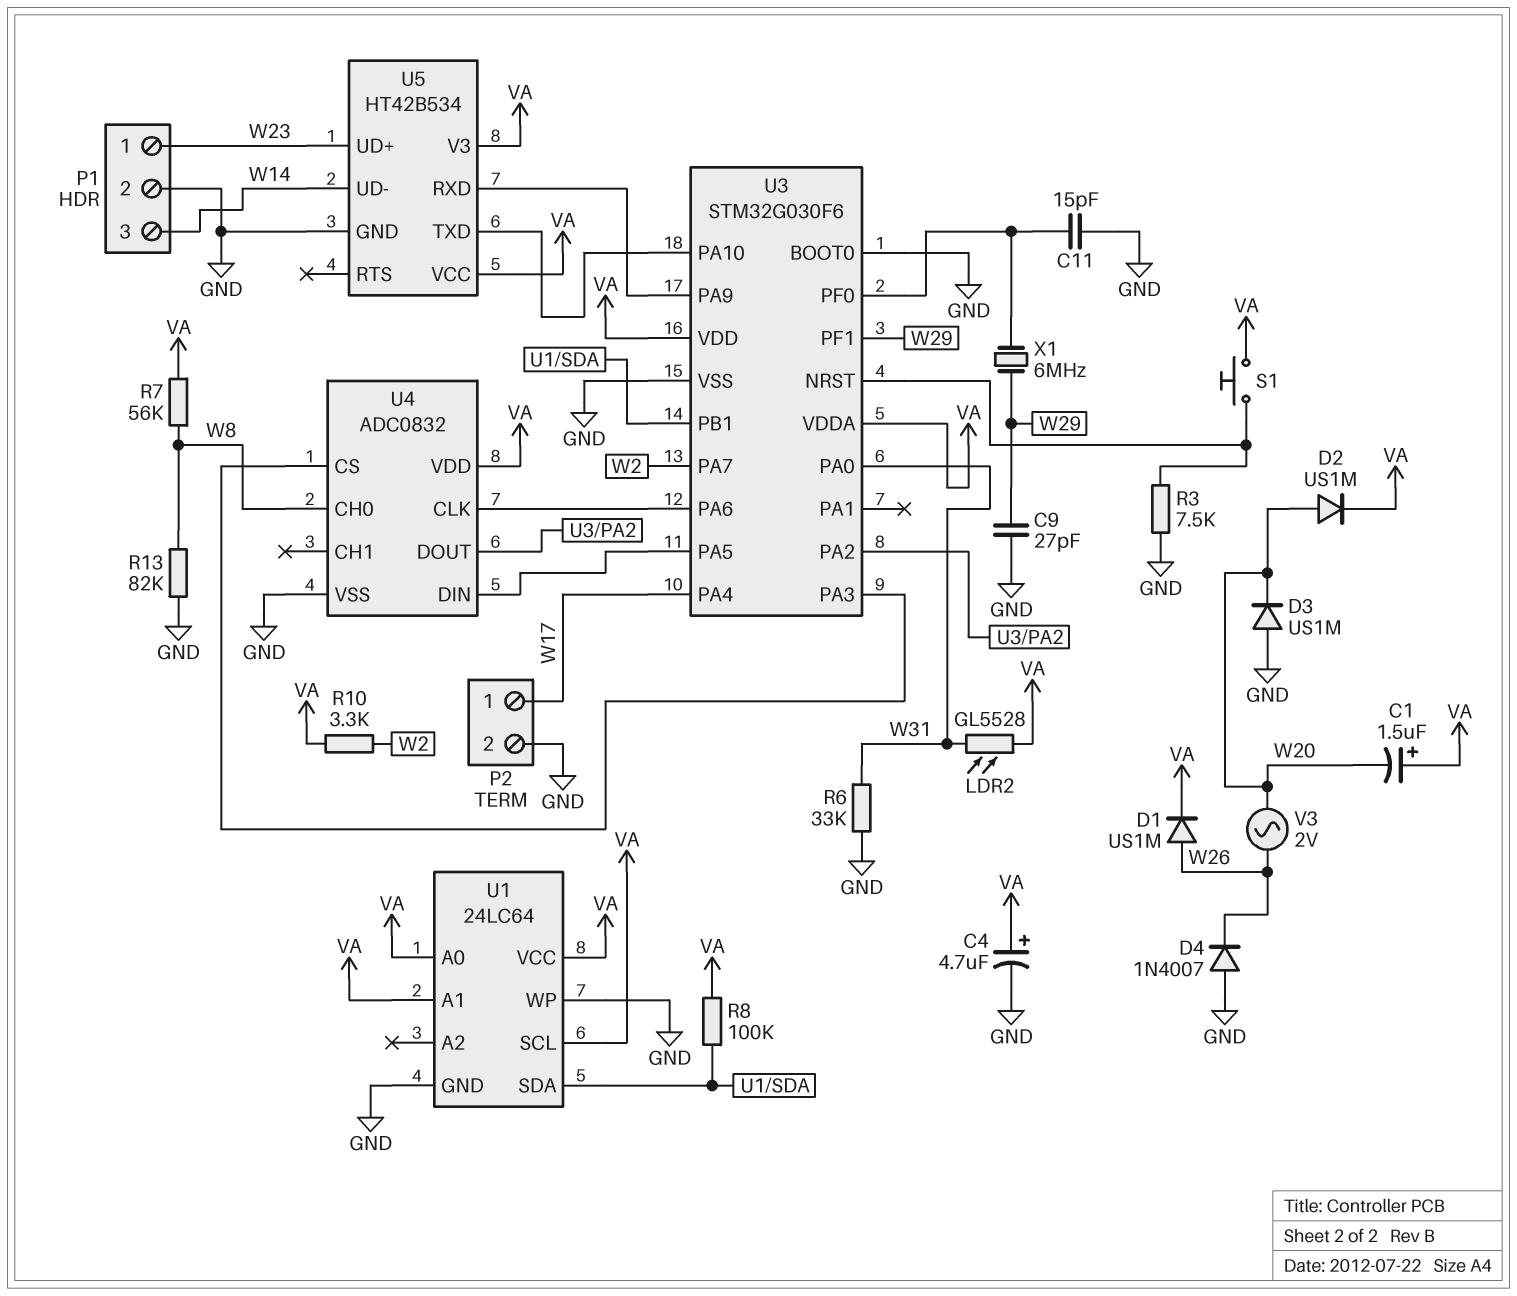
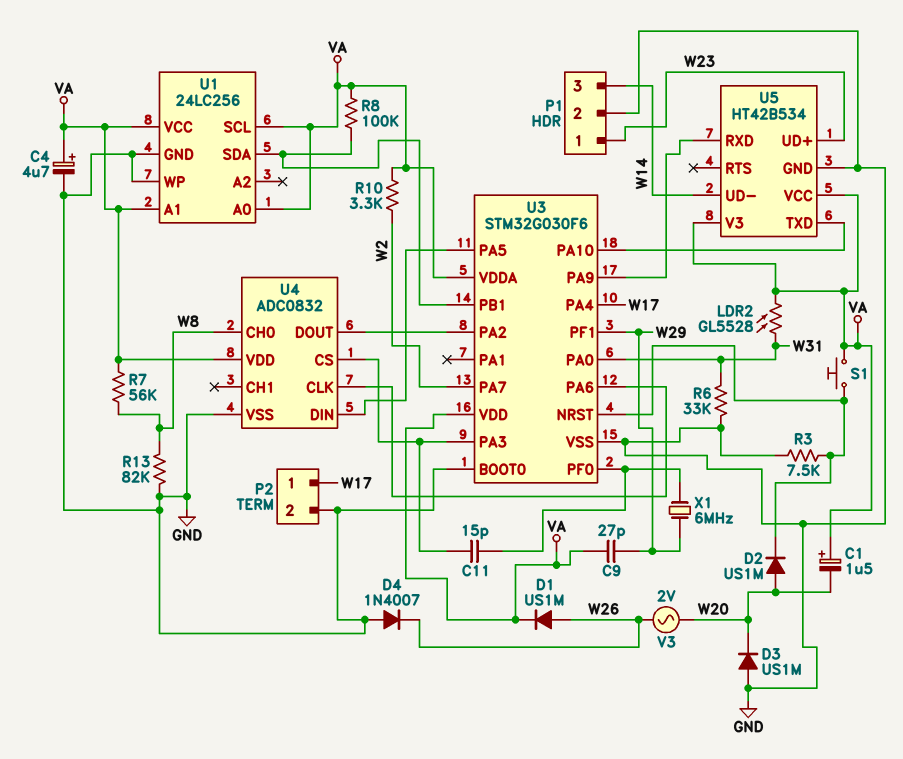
C9: 27pF (GND, W29) -> 27pF (VA, W29)
C11: 15pF (GND, U3/PF0) -> 15pF (U3/PA3, U3/PF0)
D2: diode US1M (A W20, K VA) -> diode US1M (A W20, K U3/NRST)
U1: 24LC64 -> 24LC256

